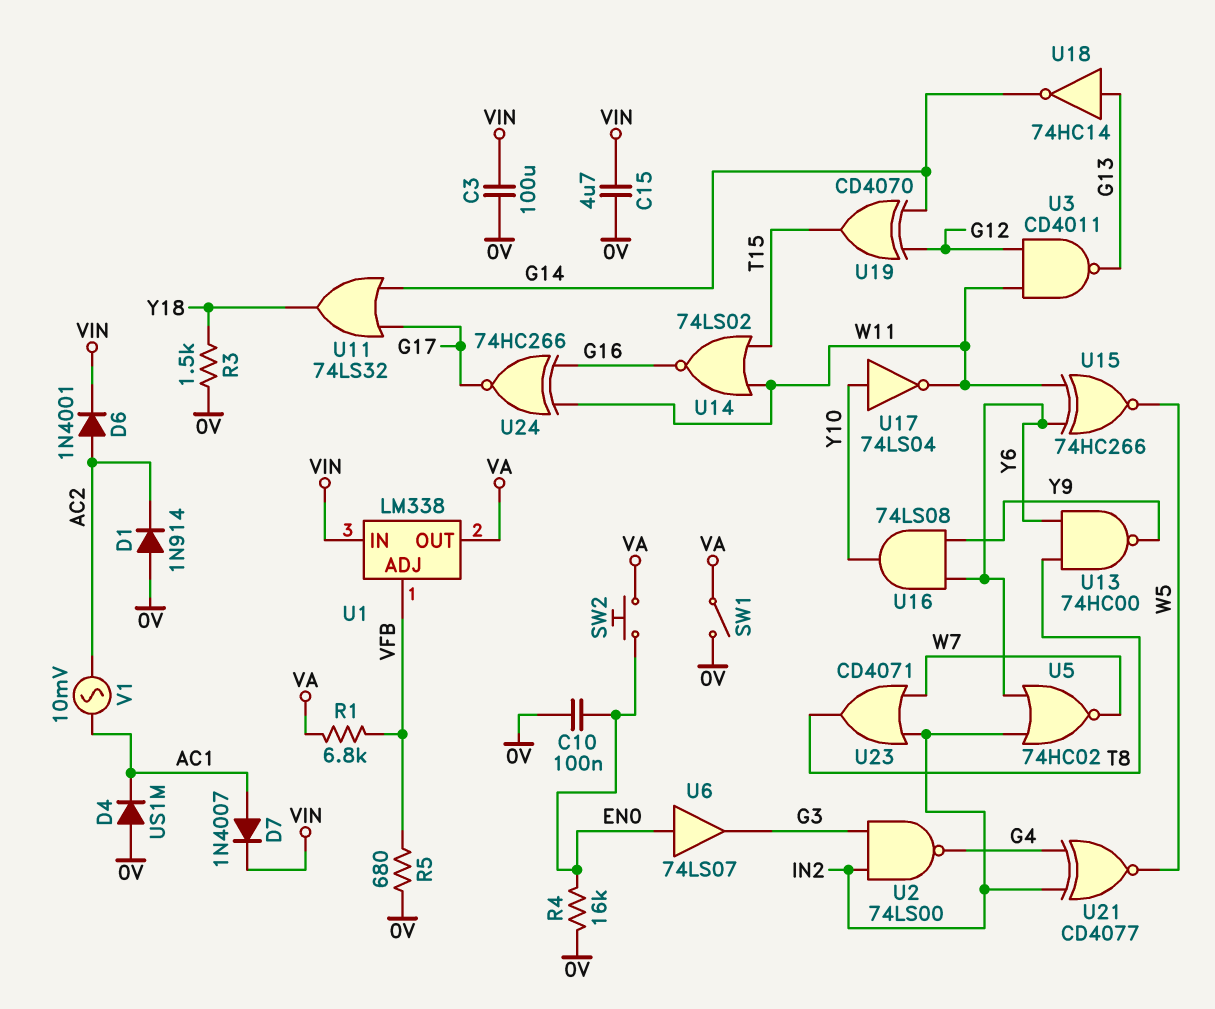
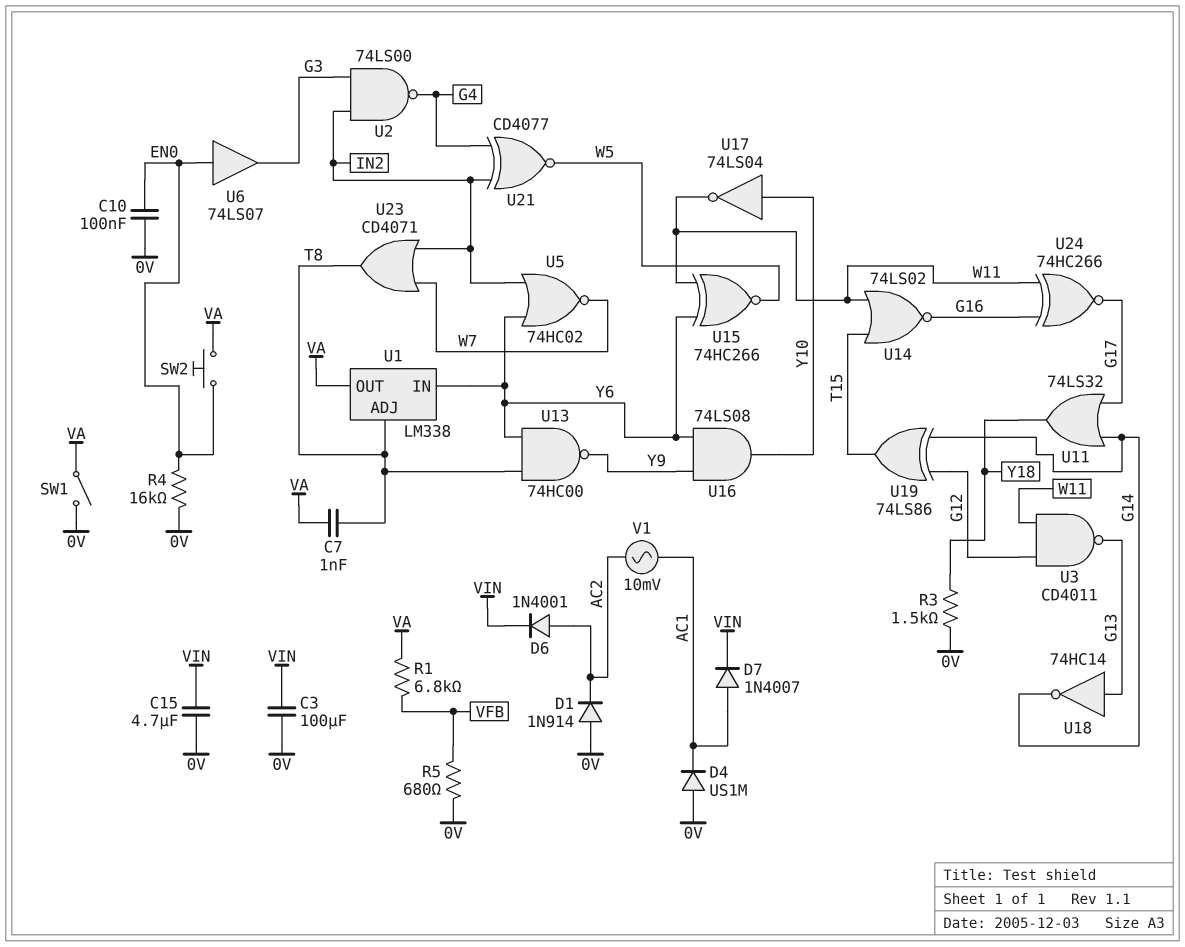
C7: none -> 1nF (T8, VA)
U1 pin ADJ: VFB -> T8
U1 pin IN: VIN -> Y6
U19: XOR CD4070 (in G12, in G14, out T15) -> XOR 74LS86 (in G12, in G14, out T15)

